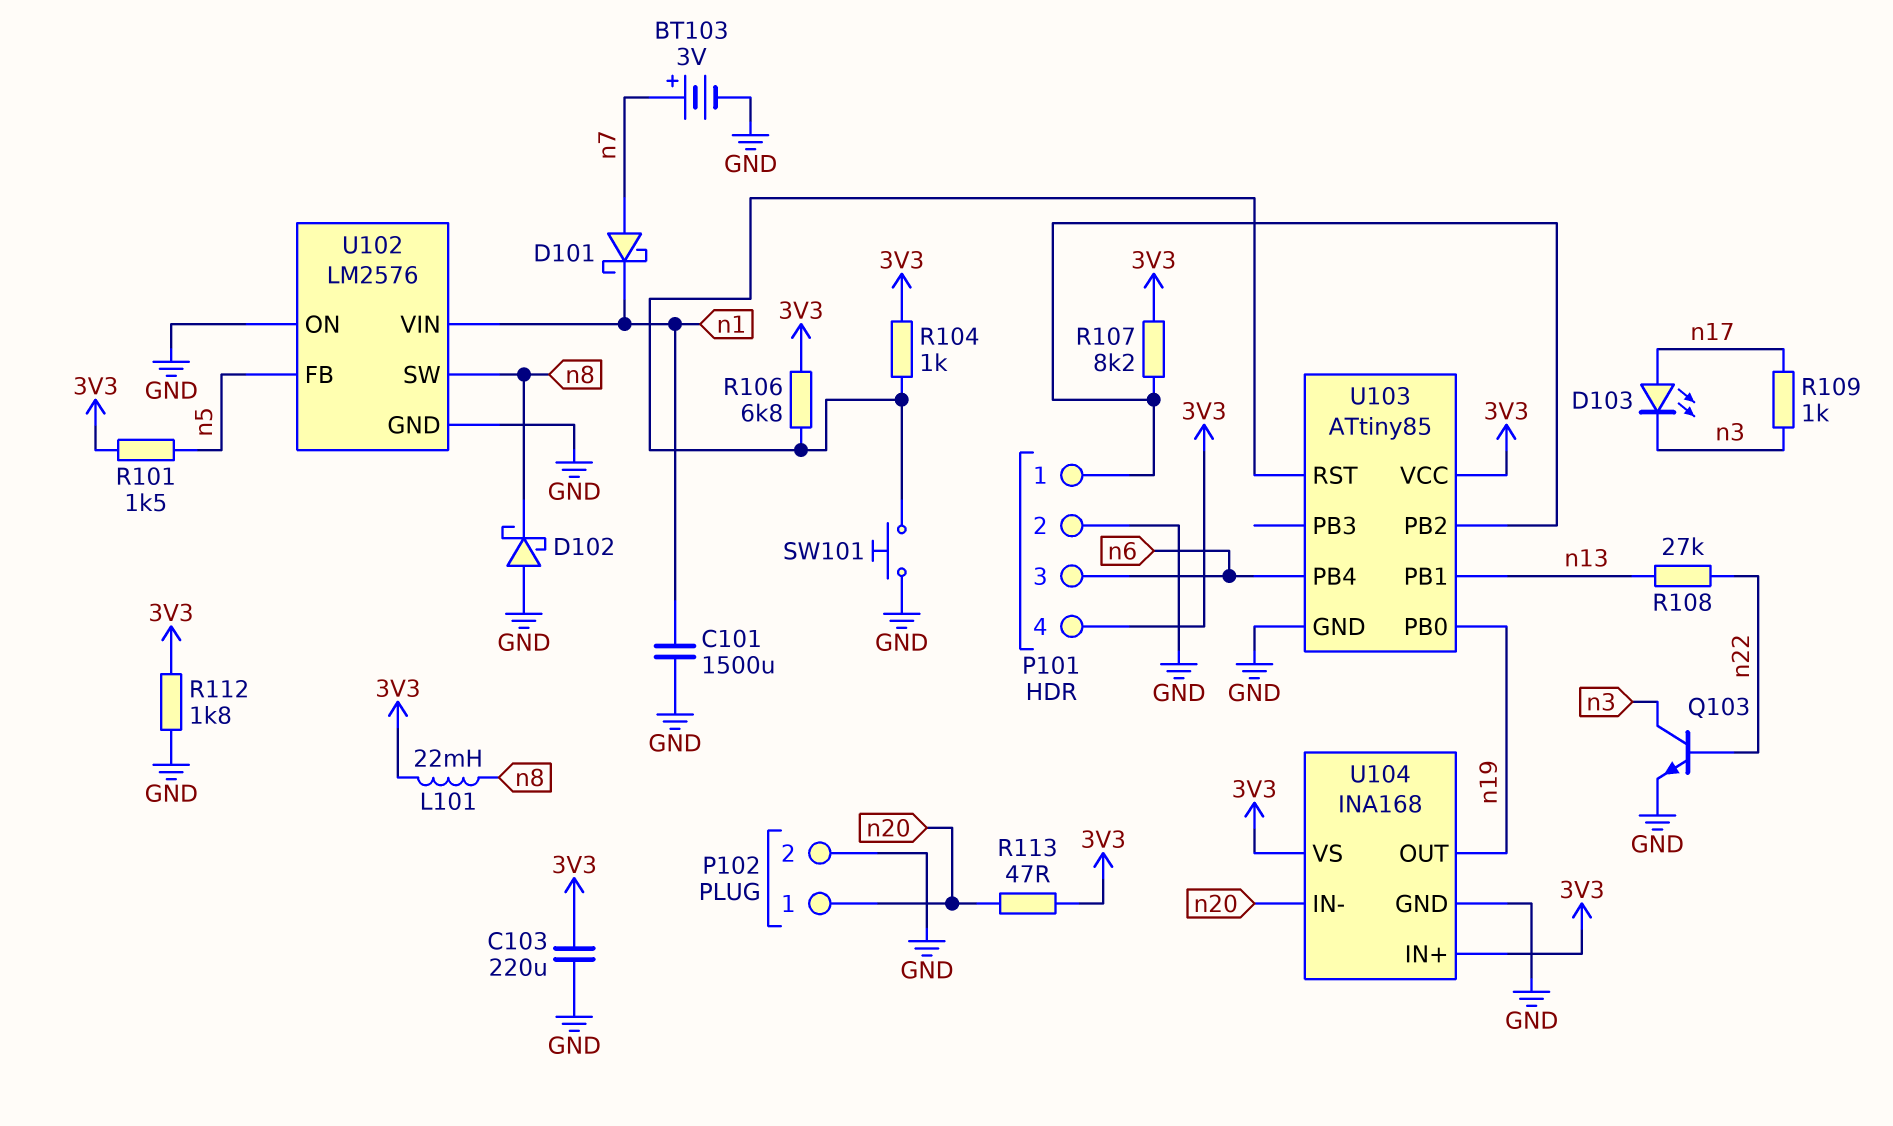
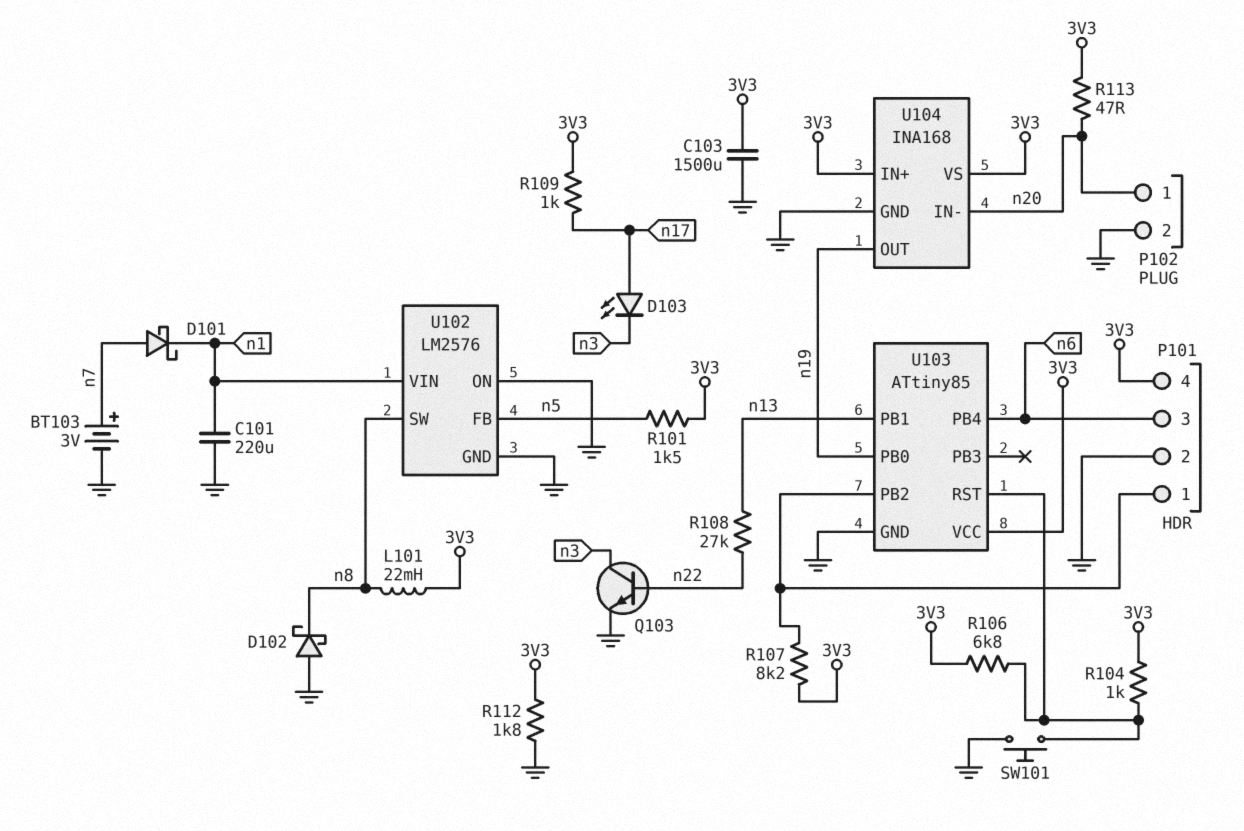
C101: 1500uF (GND, n1) -> 220uF (GND, n1)
C103: 220uF (3V3, GND) -> 1500uF (3V3, GND)
R109: 1k (n3, n17) -> 1k (3V3, n17)

